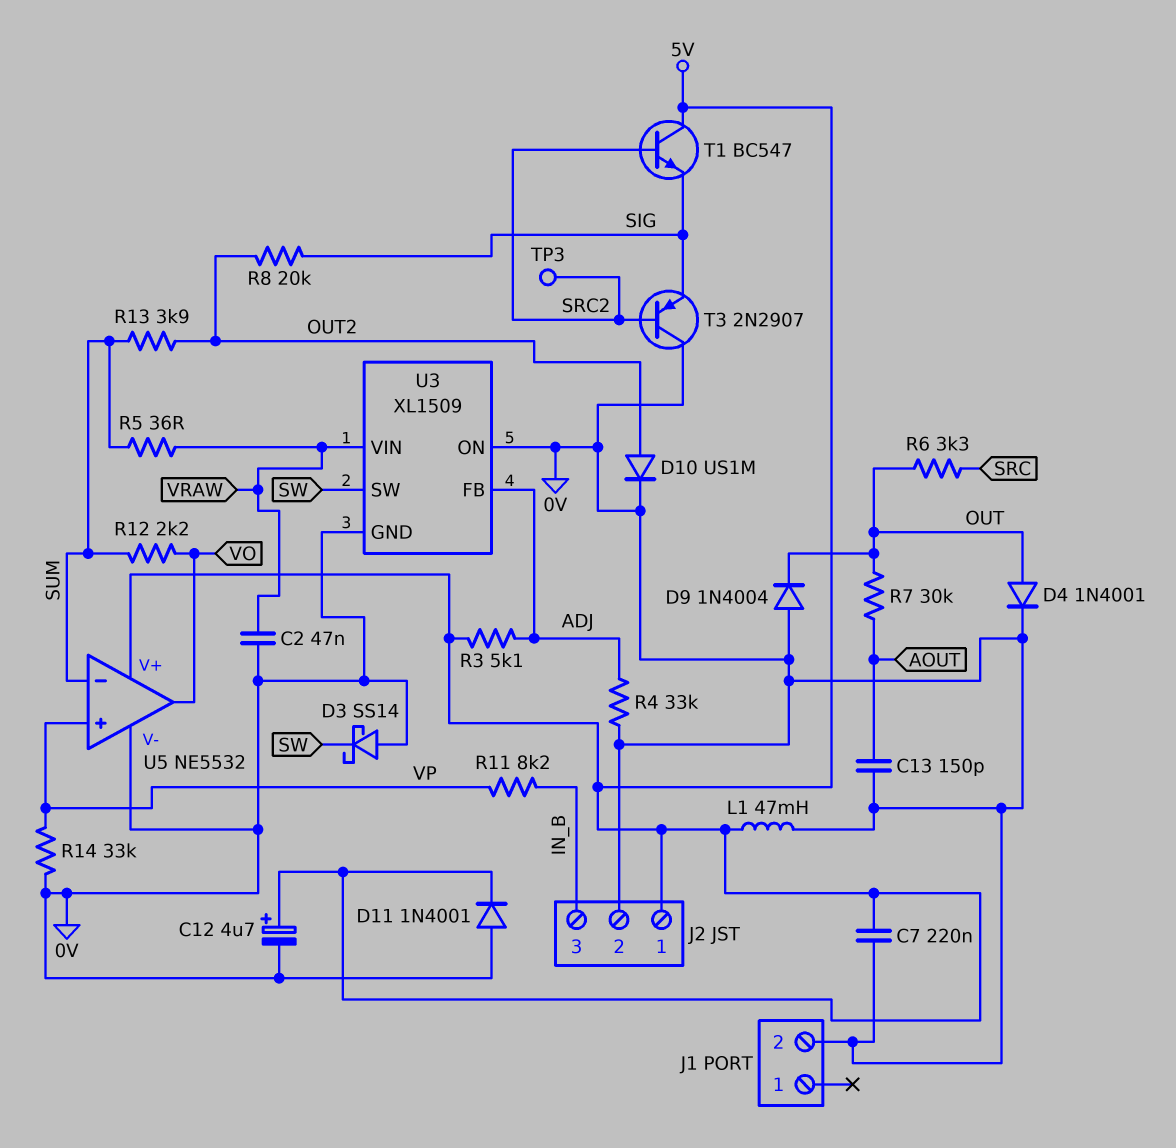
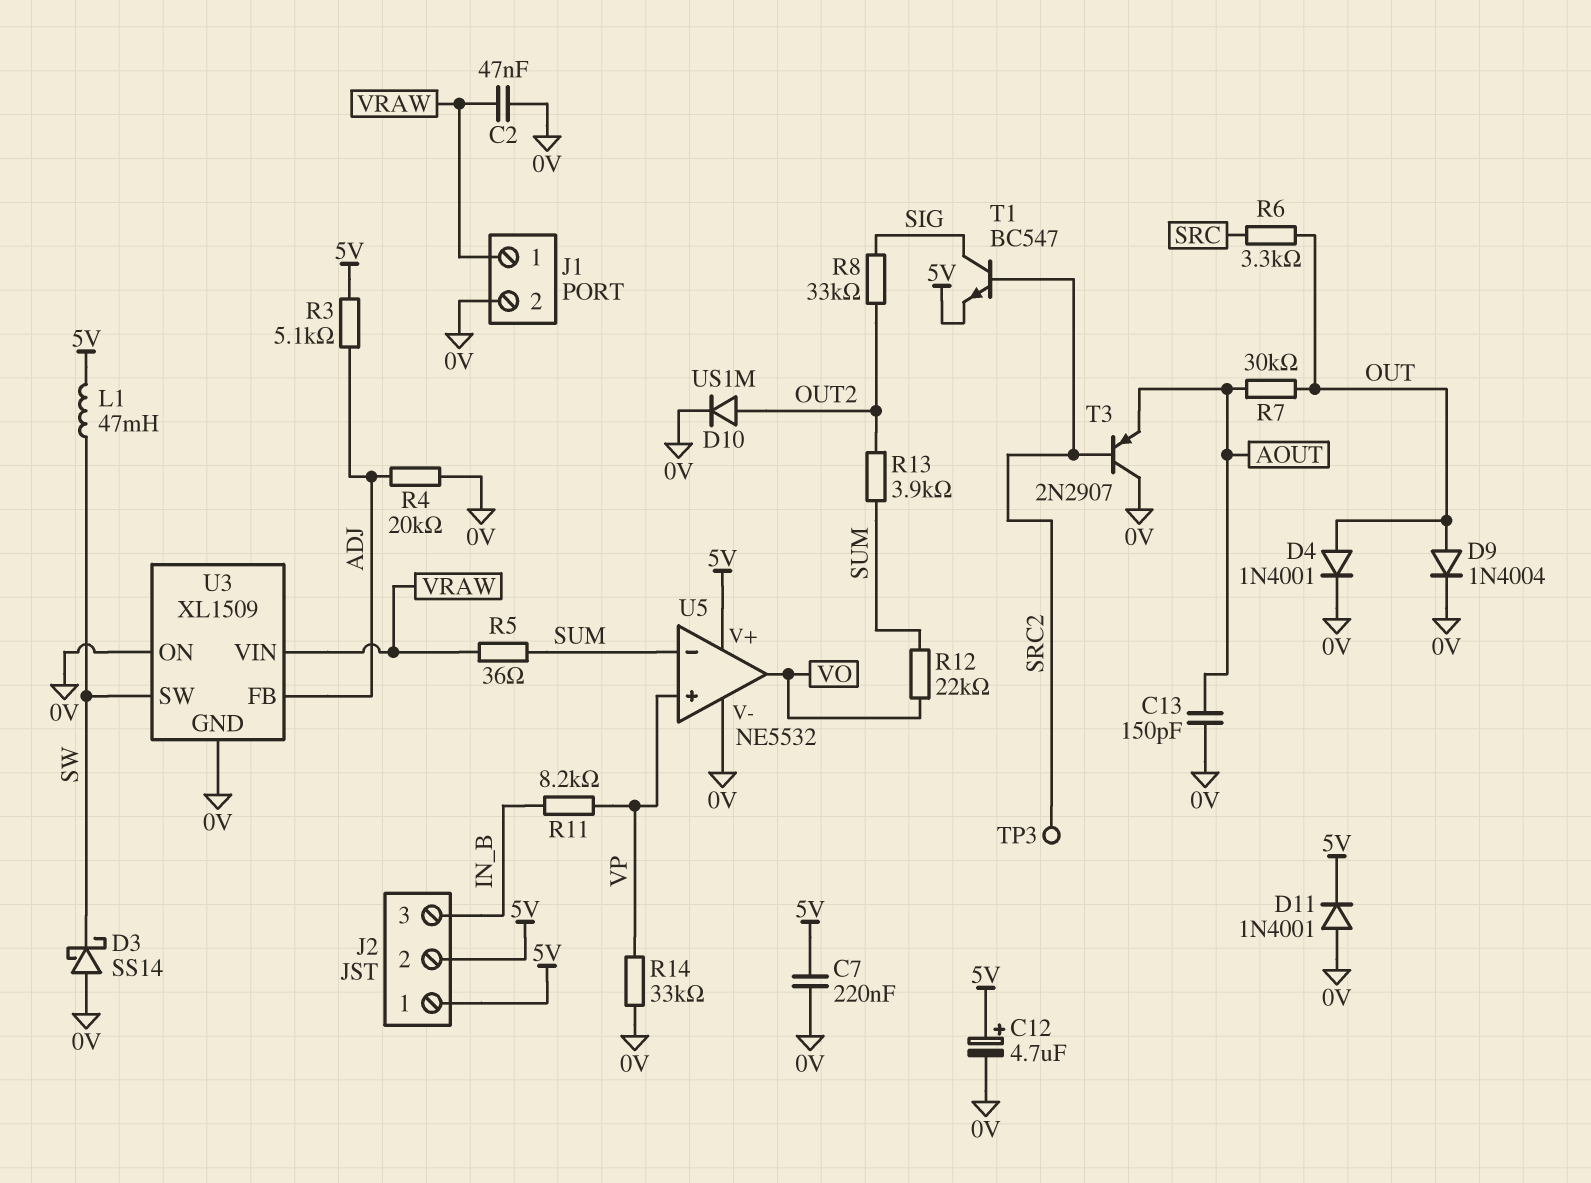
D9: diode 1N4004 (A 0V, K OUT) -> diode 1N4004 (A OUT, K 0V)
J1 pin 1: none -> VRAW
J2 pin 2: 0V -> 5V
L1: 47mH (0V, 5V) -> 47mH (5V, SW)
R4: 33k (0V, ADJ) -> 20k (0V, ADJ)
R8: 20k (OUT2, SIG) -> 33k (OUT2, SIG)
R12: 2.2k (SUM, VO) -> 22k (SUM, VO)
T1: NPN BC547 (B SRC2, C 5V, E SIG) -> NPN BC547 (B SRC2, C SIG, E 5V)
T3: PNP 2N2907 (B SRC2, C 0V, E SIG) -> PNP 2N2907 (B SRC2, C 0V, E AOUT)

